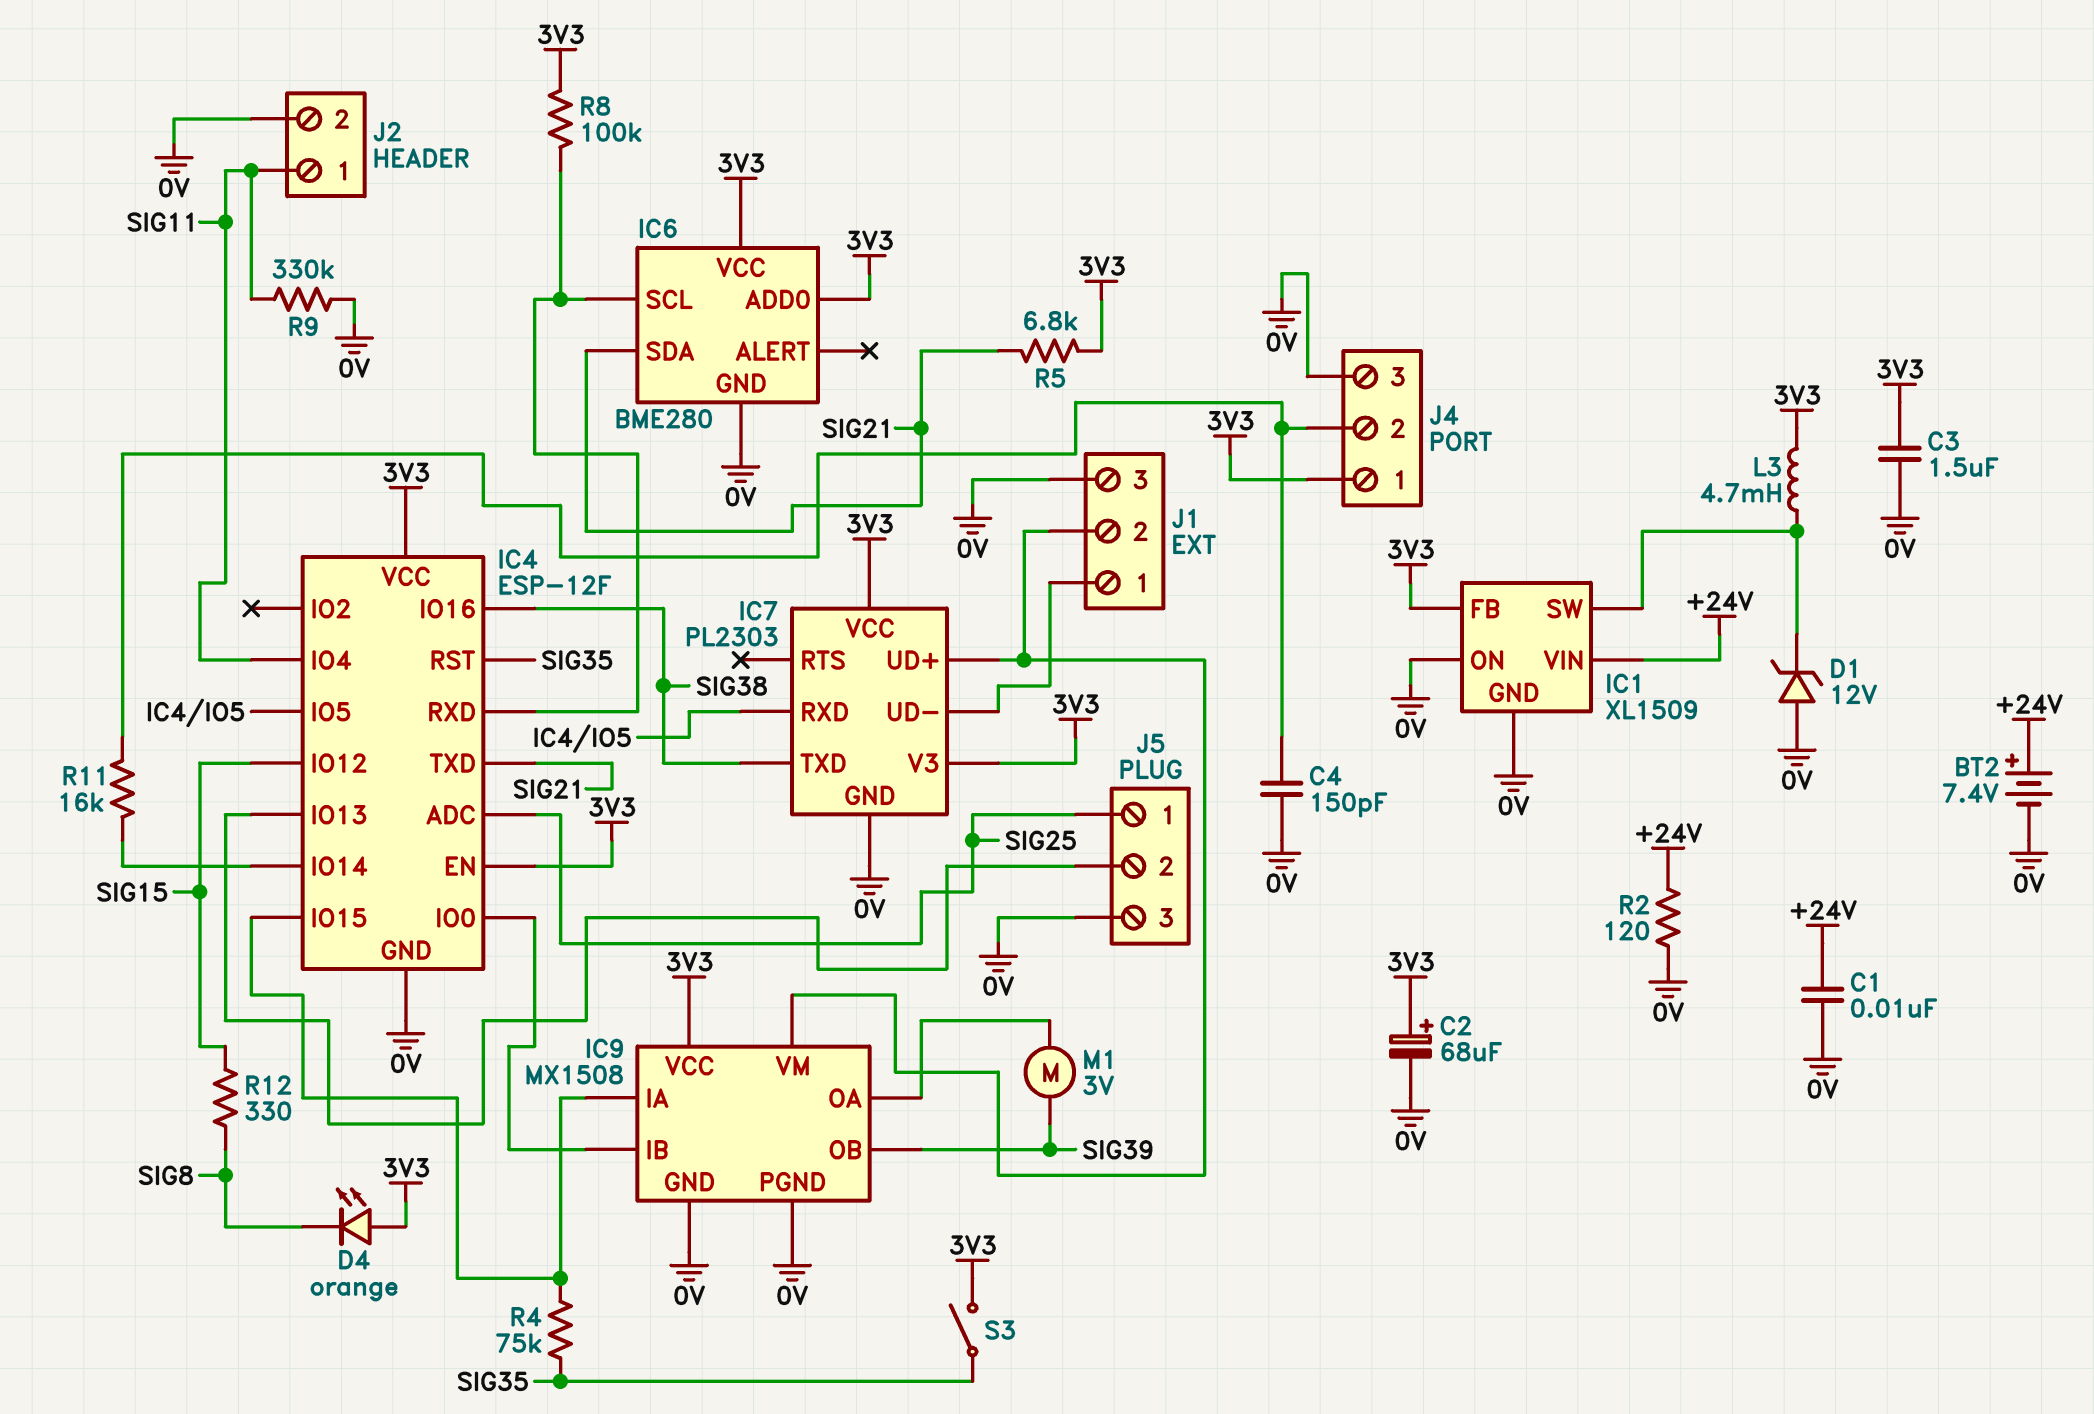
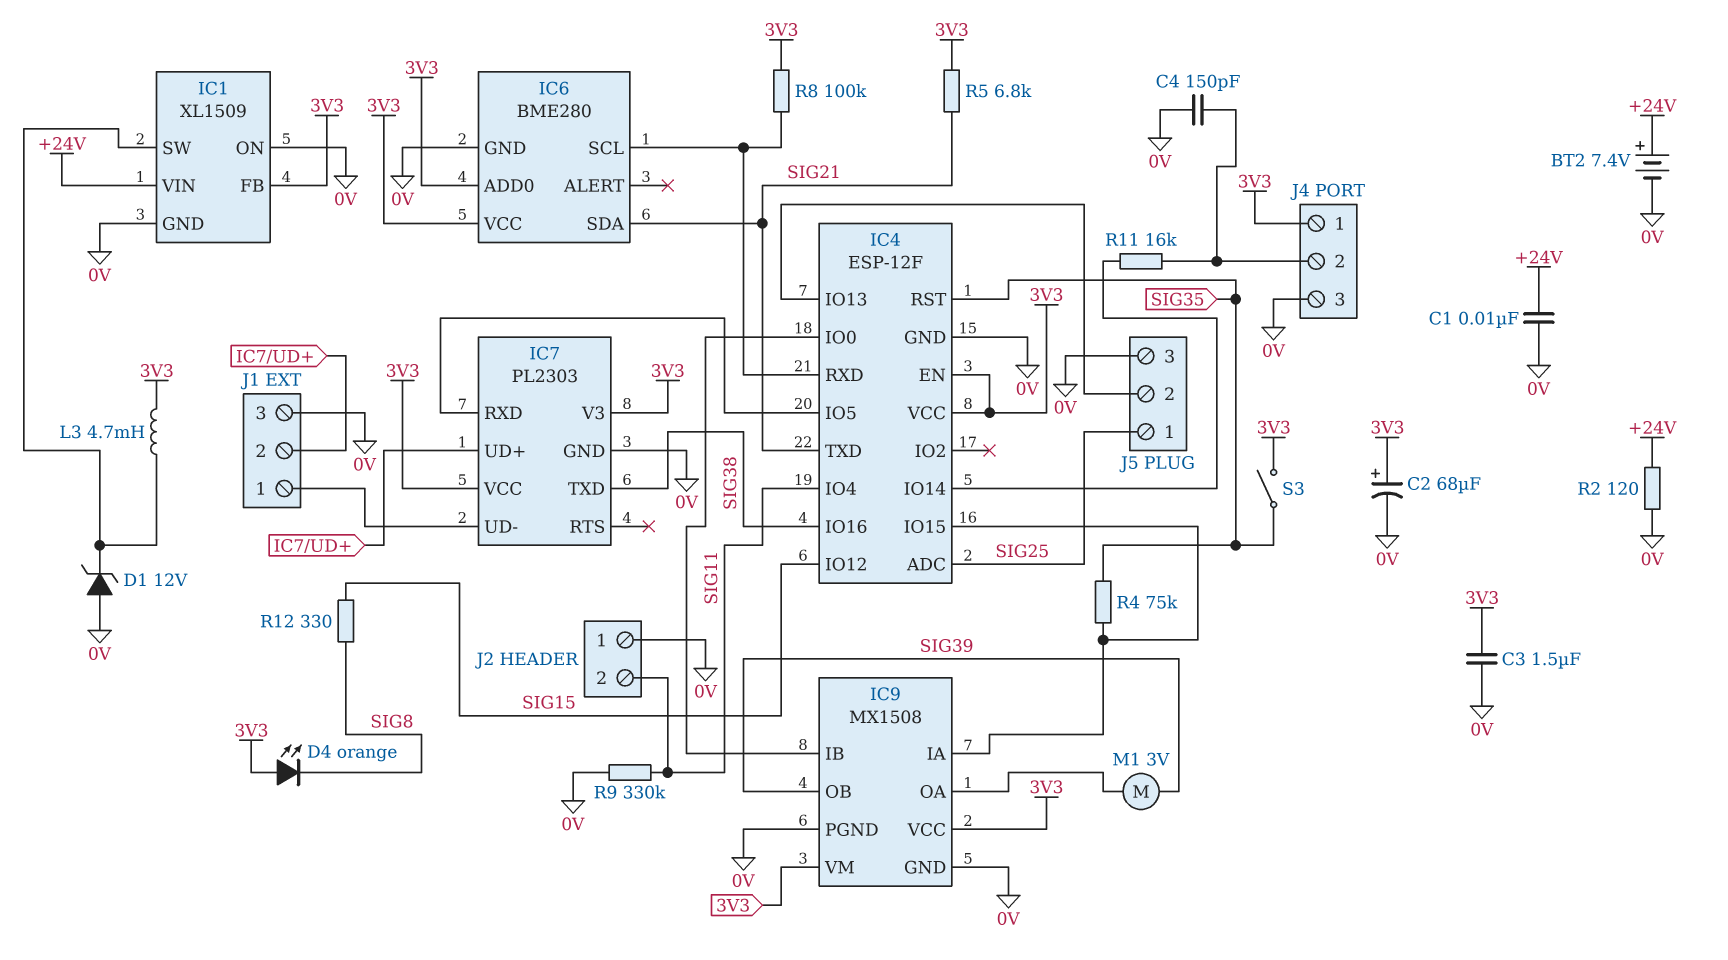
IC9 pin VM: IC7/UD+ -> 3V3
J2 pin 1: SIG11 -> 0V
J2 pin 2: 0V -> SIG11

